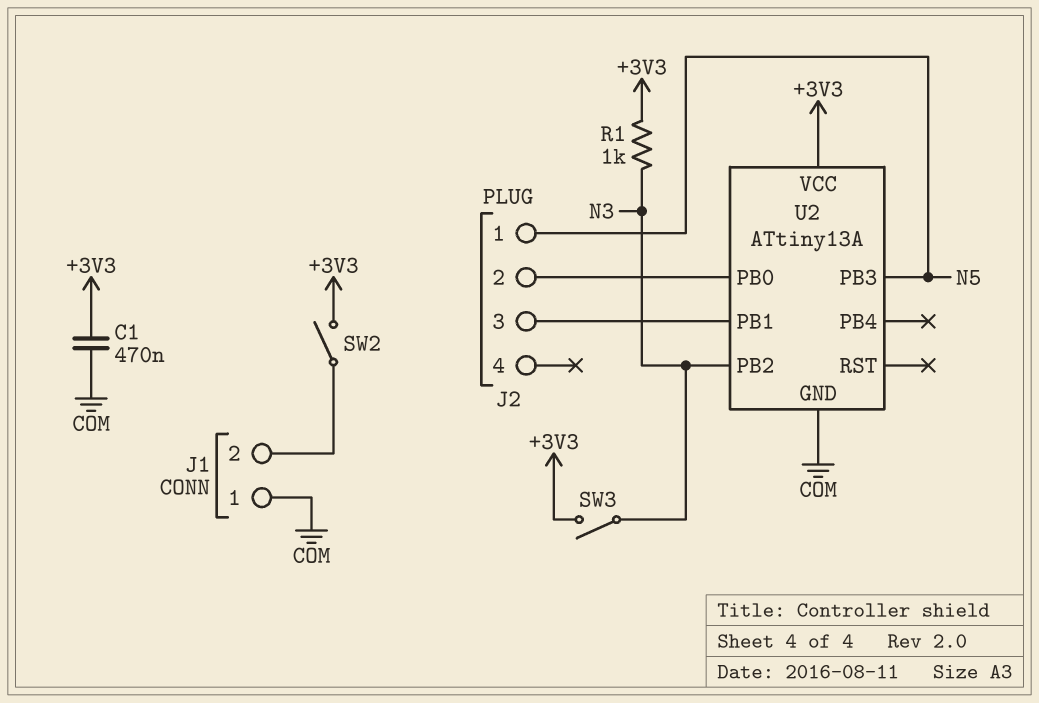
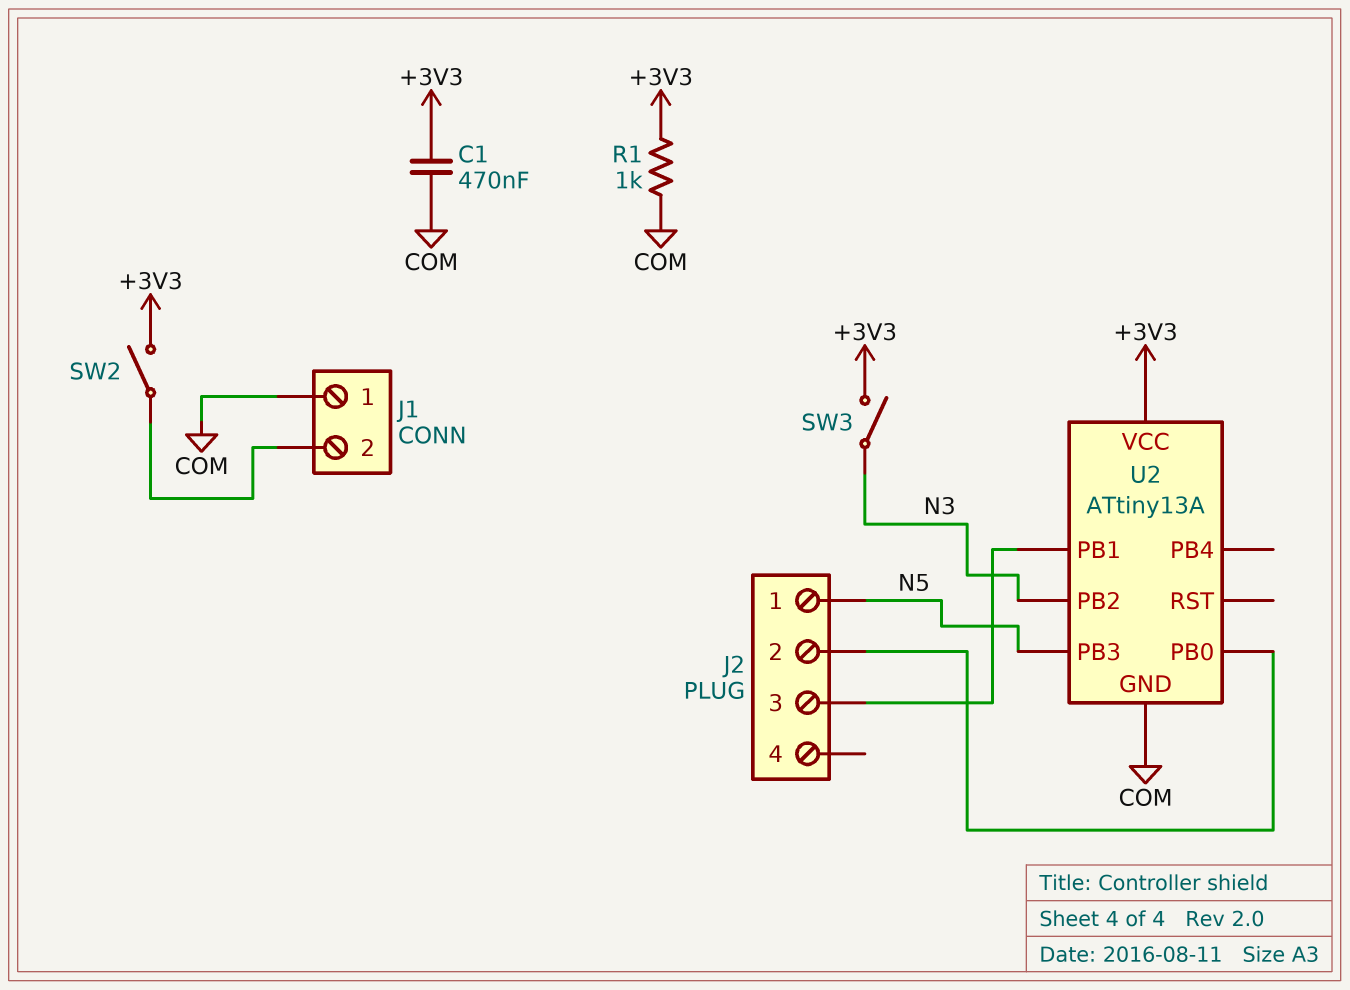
R1: 1k (+3V3, N3) -> 1k (+3V3, COM)

